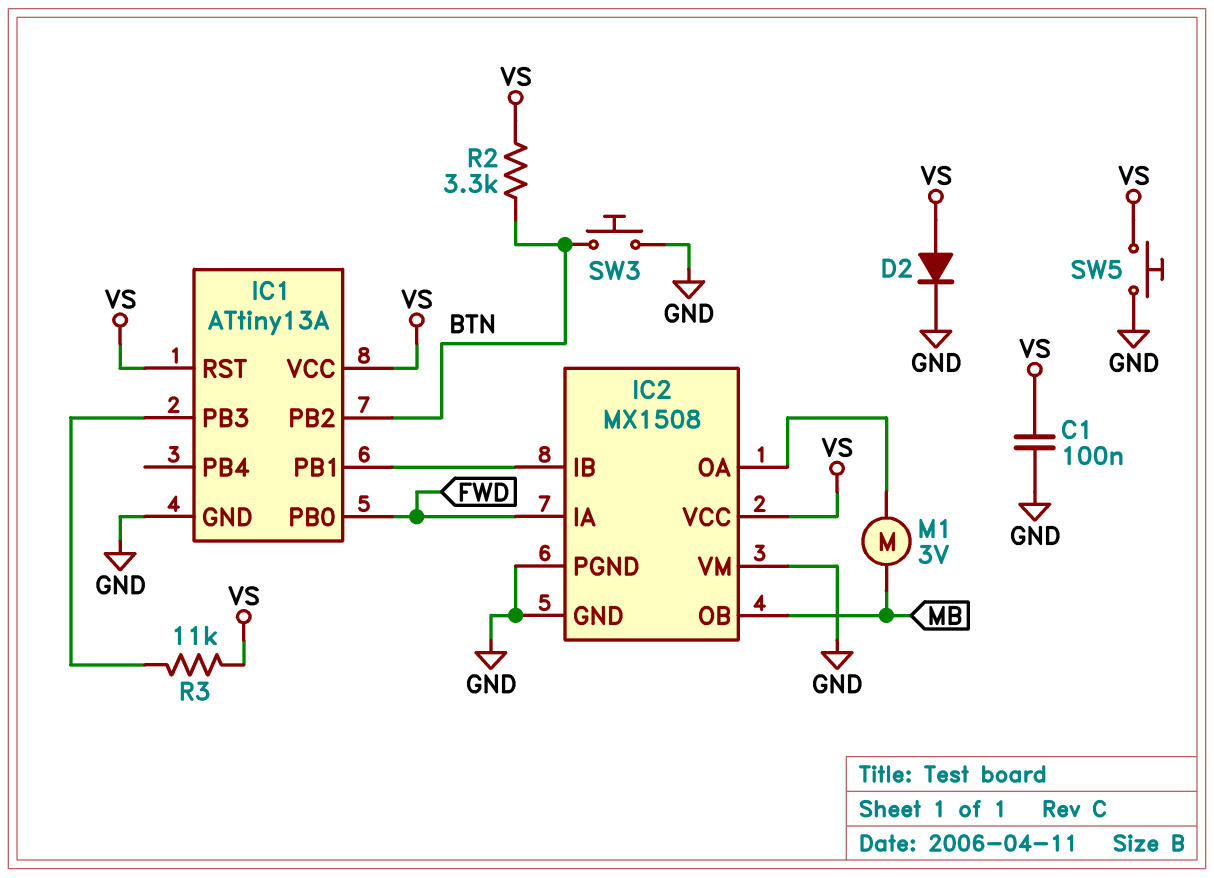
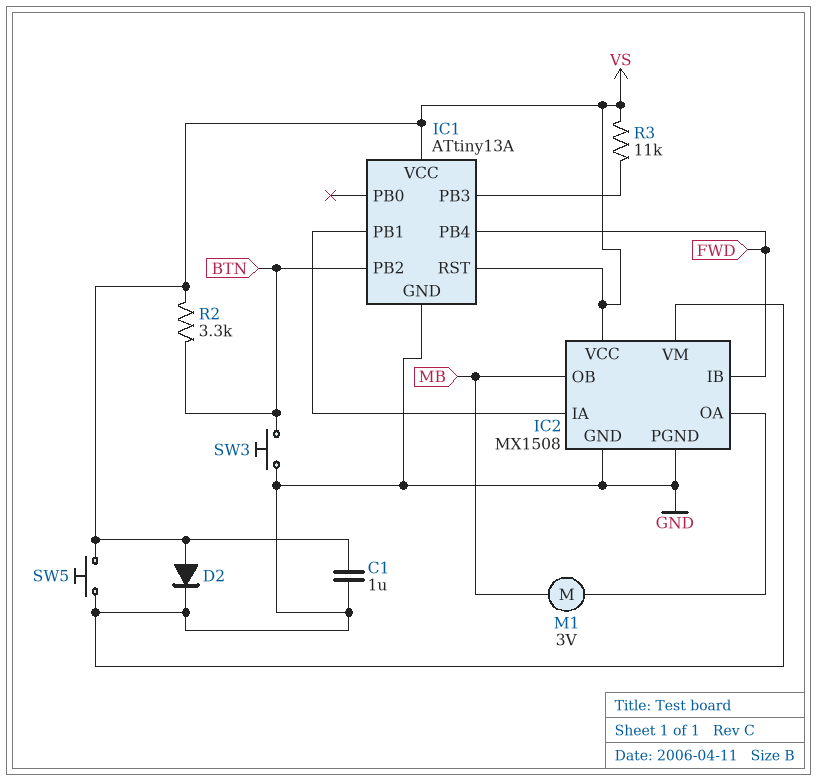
C1: 100nF (GND, VS) -> 1uF (GND, VS)
IC1 pin PB0: FWD -> none
IC1 pin PB4: none -> FWD
IC2 pin IA: FWD -> IC1/PB1
IC2 pin IB: IC1/PB1 -> FWD

